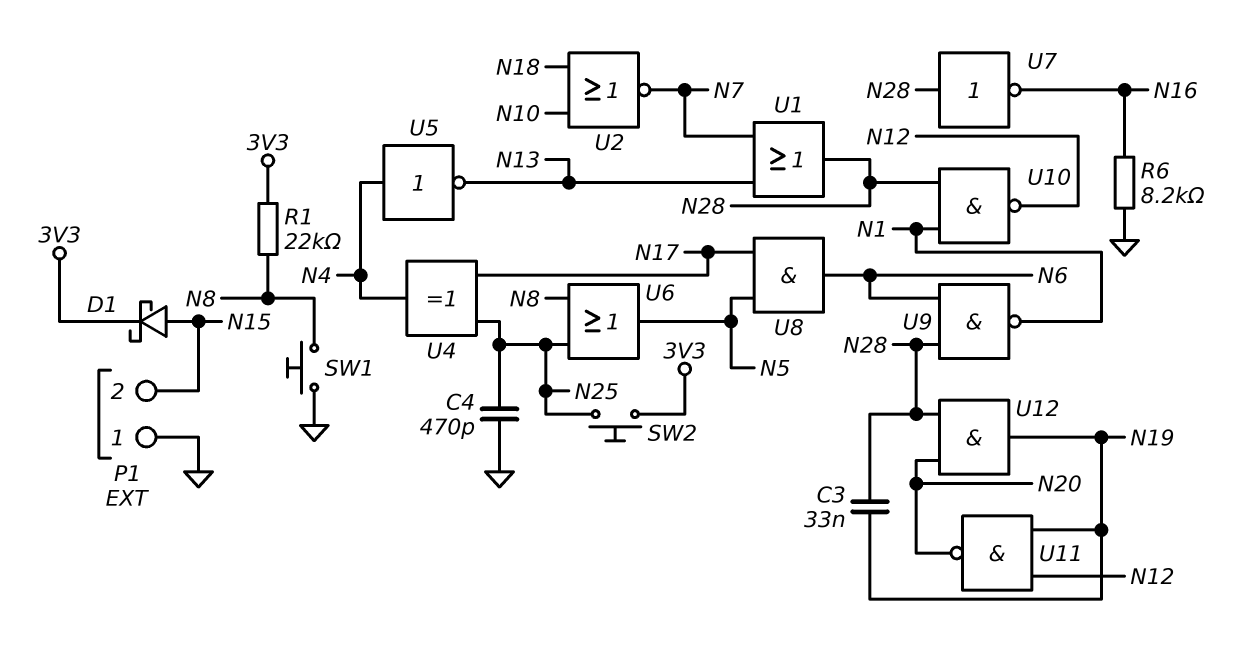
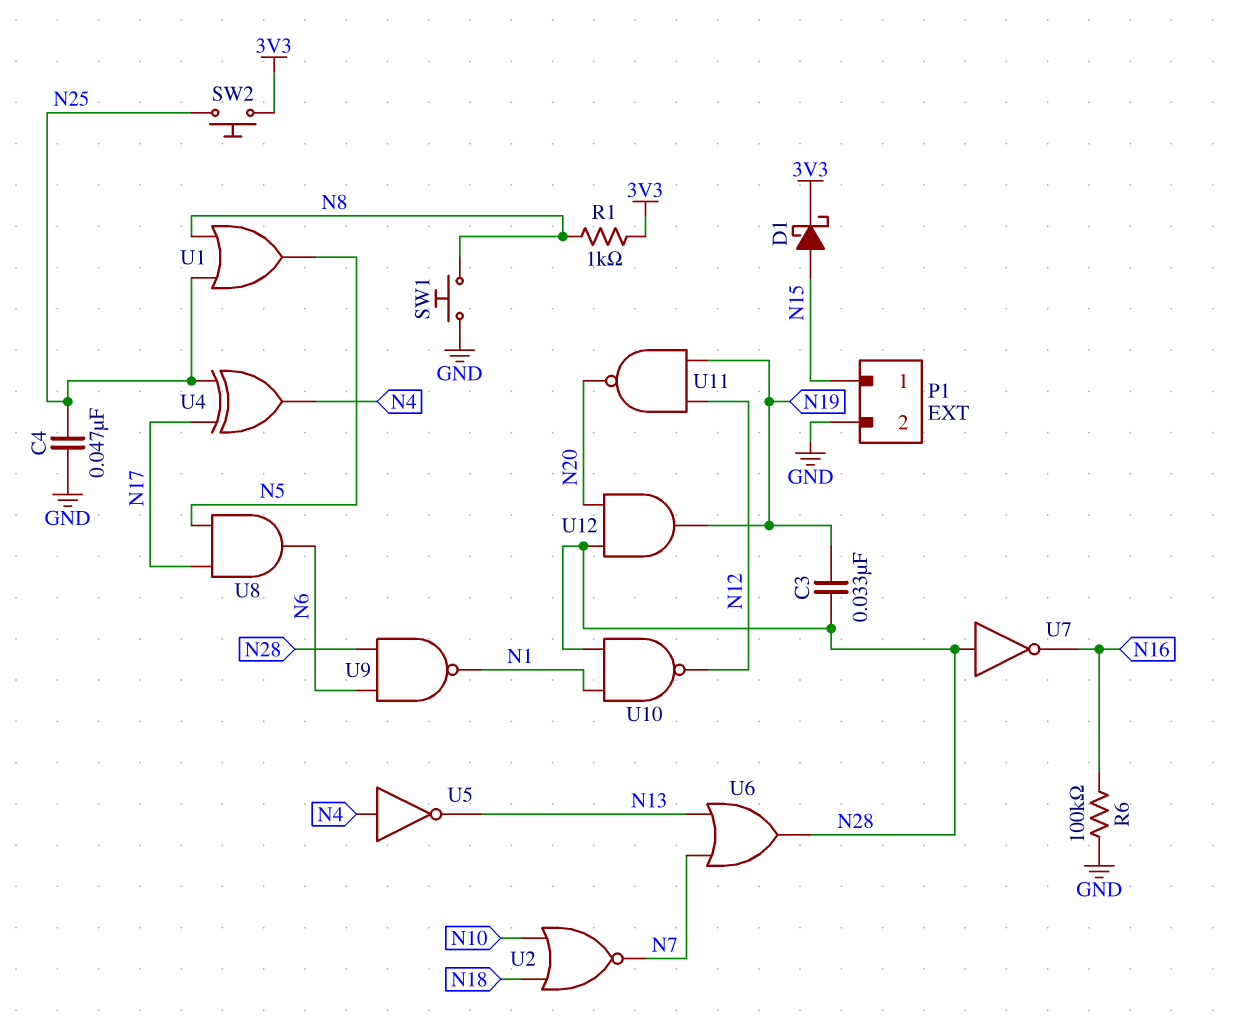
C4: 470pF (GND, N25) -> 47nF (GND, N25)
P1 pin 1: GND -> N15
P1 pin 2: N15 -> GND
R1: 22k (3V3, N8) -> 1k (3V3, N8)
R6: 8.2k (GND, N16) -> 100k (GND, N16)
U1: OR (in N7, in N13, out N28) -> OR (in N8, in N25, out N5)
U6: OR (in N8, in N25, out N5) -> OR (in N7, in N13, out N28)

